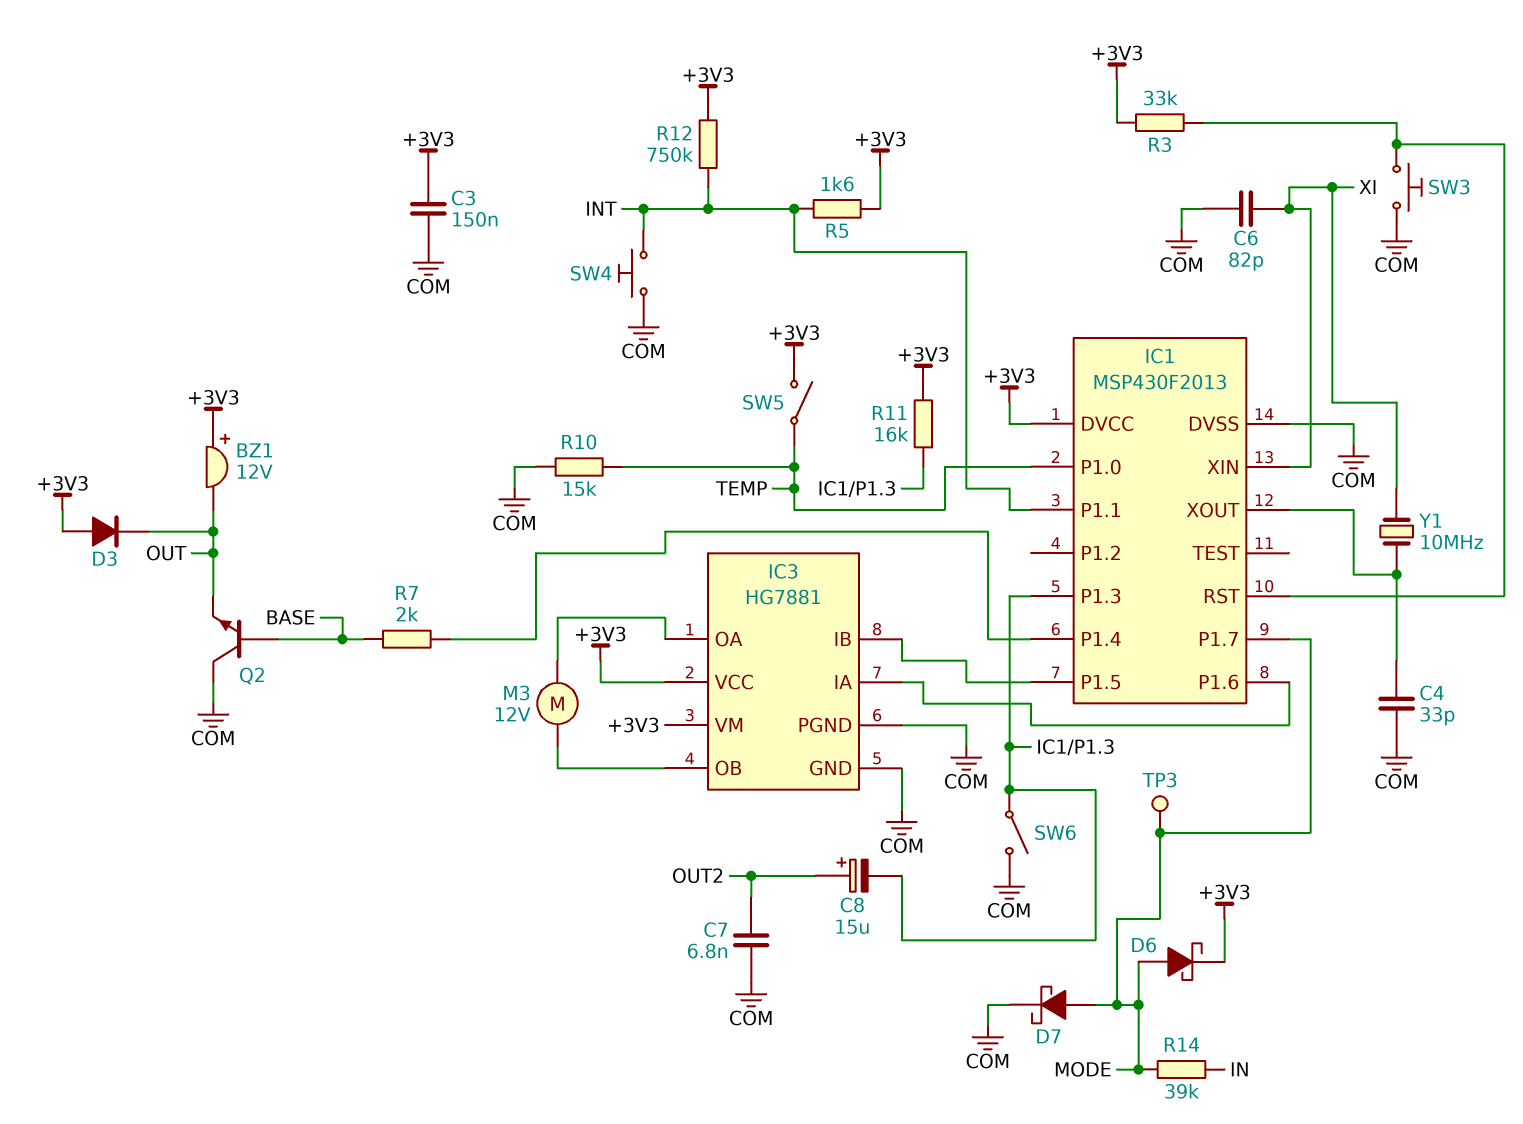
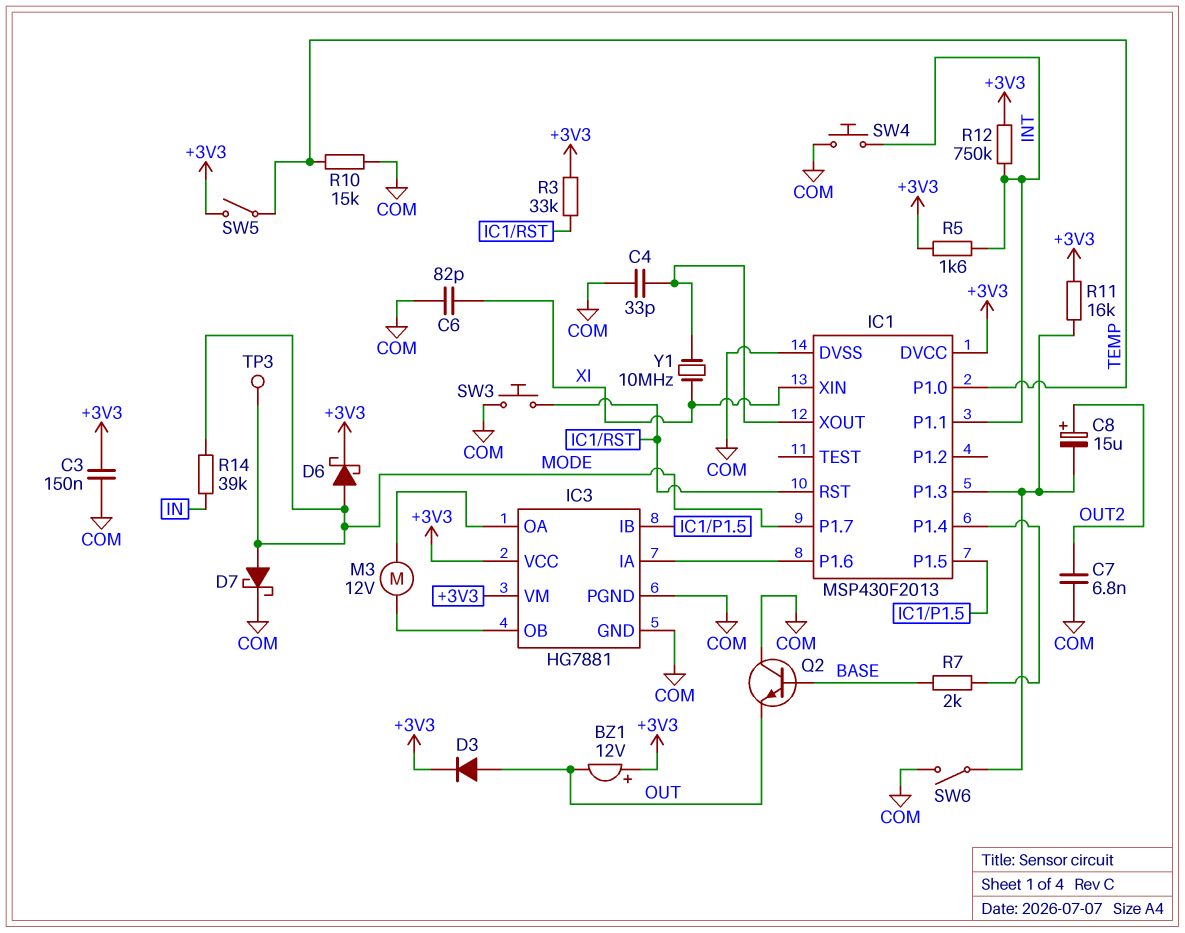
D3: diode (A +3V3, K OUT) -> diode (A OUT, K +3V3)

